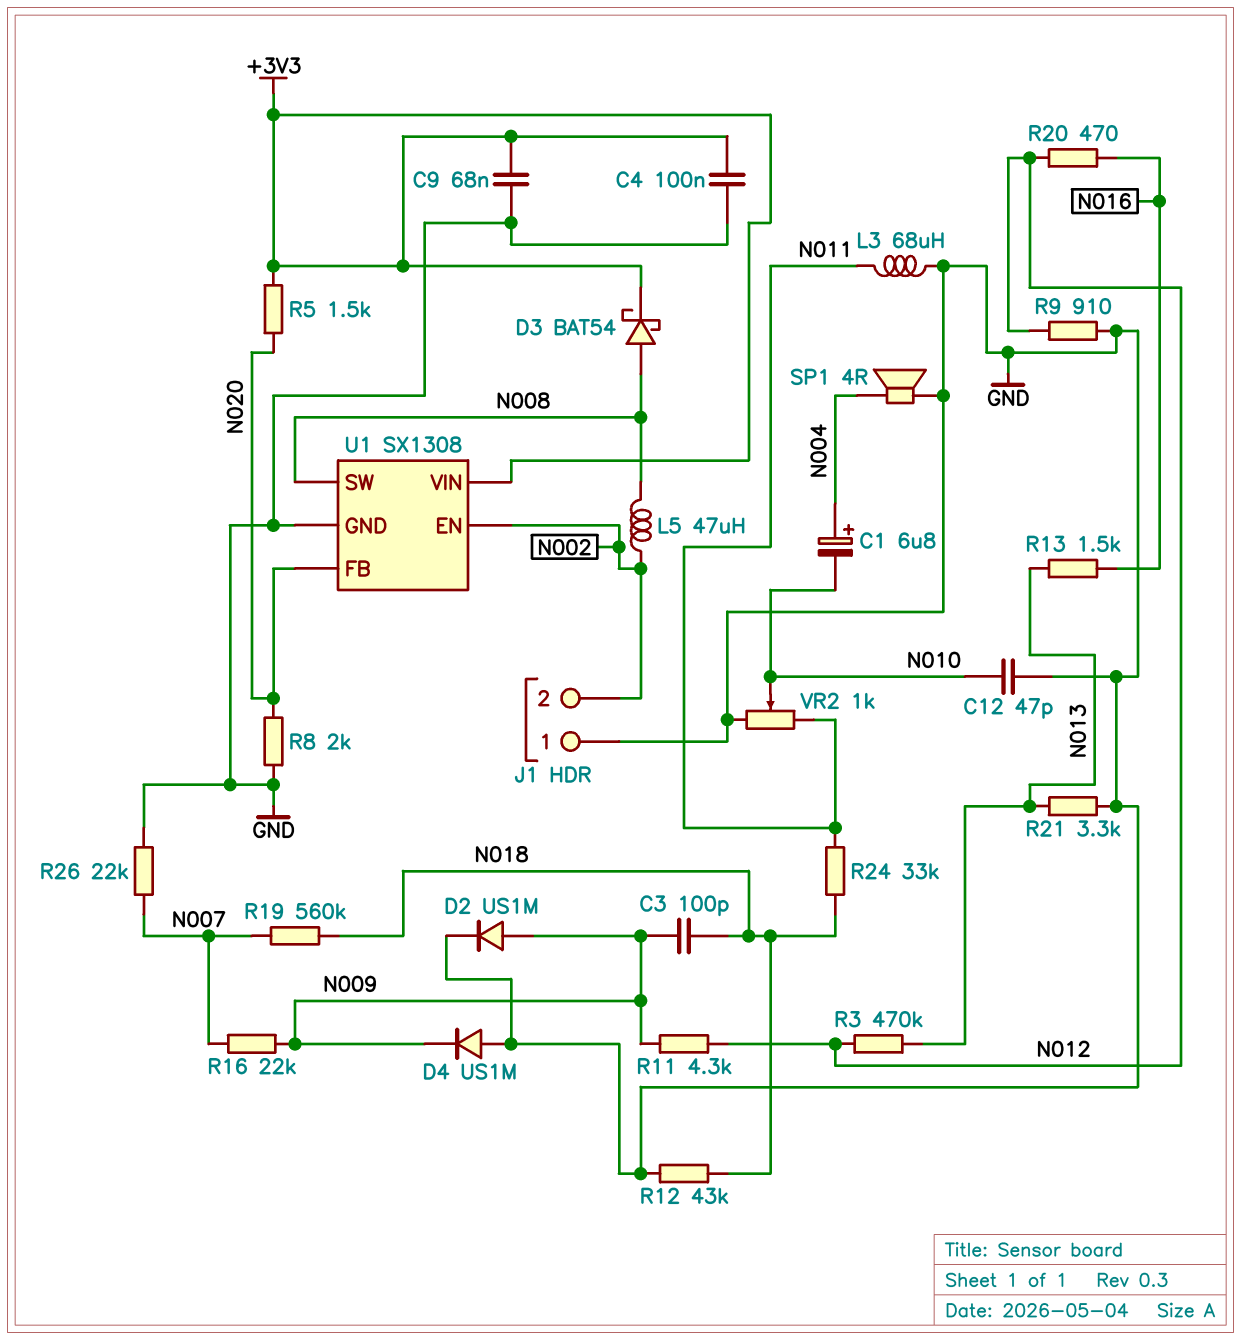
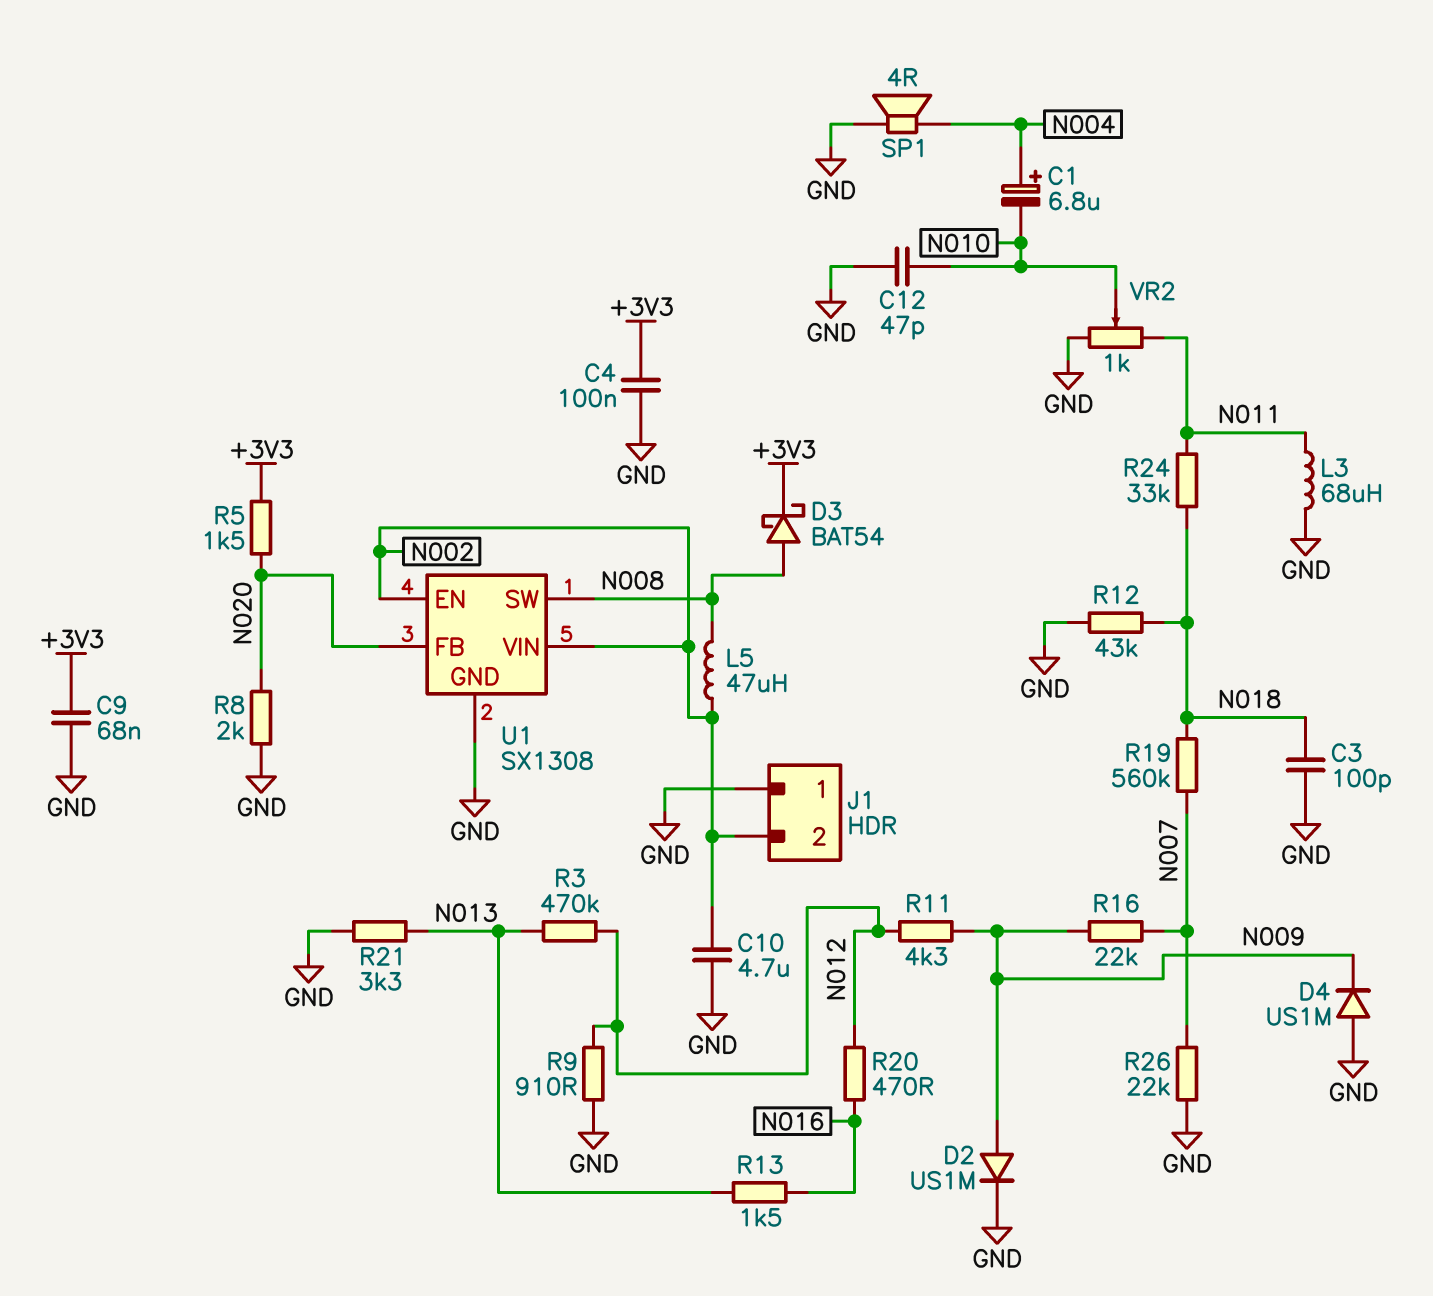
C3: 100pF (N009, N018) -> 100pF (GND, N018)
C10: none -> 4.7uF (GND, N002)
U1 pin VIN: +3V3 -> N002

